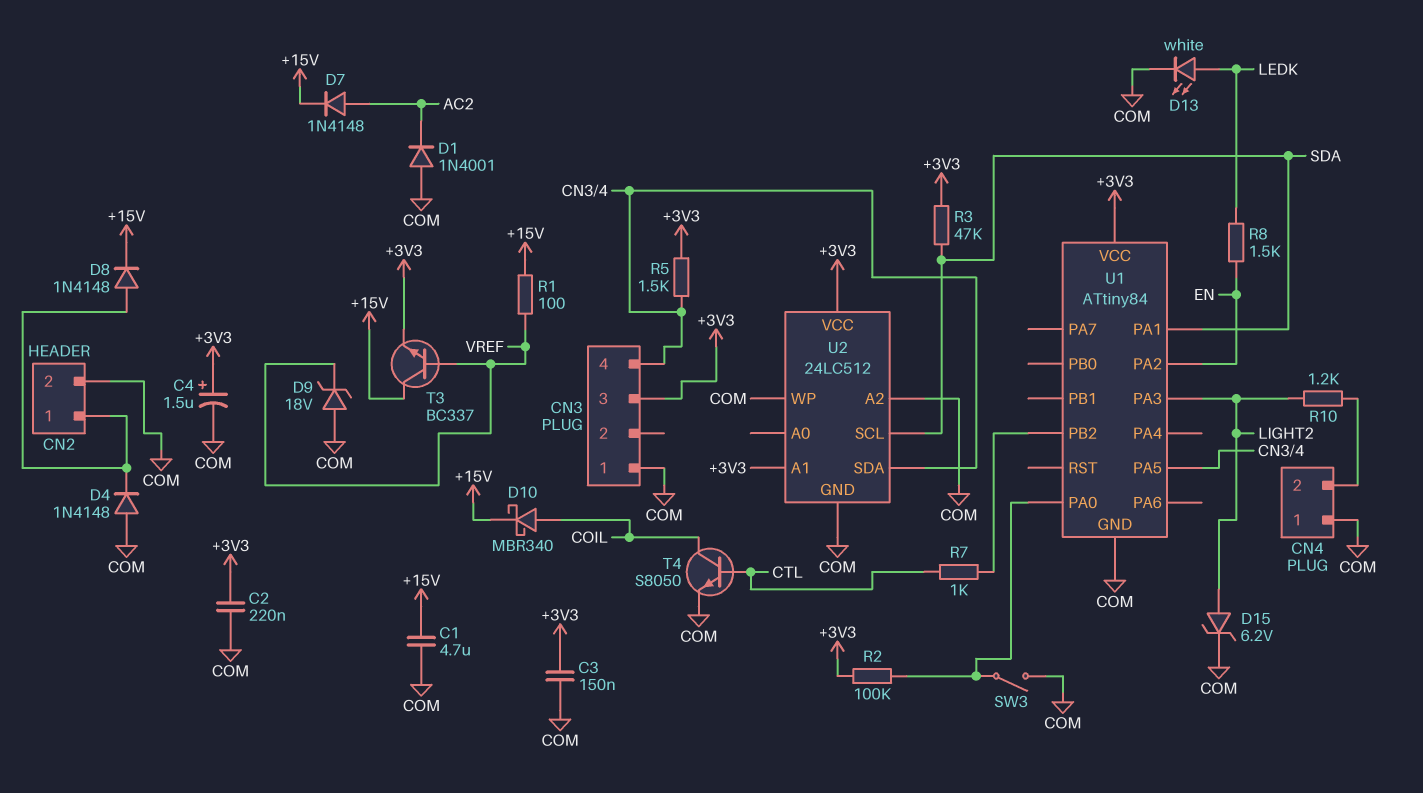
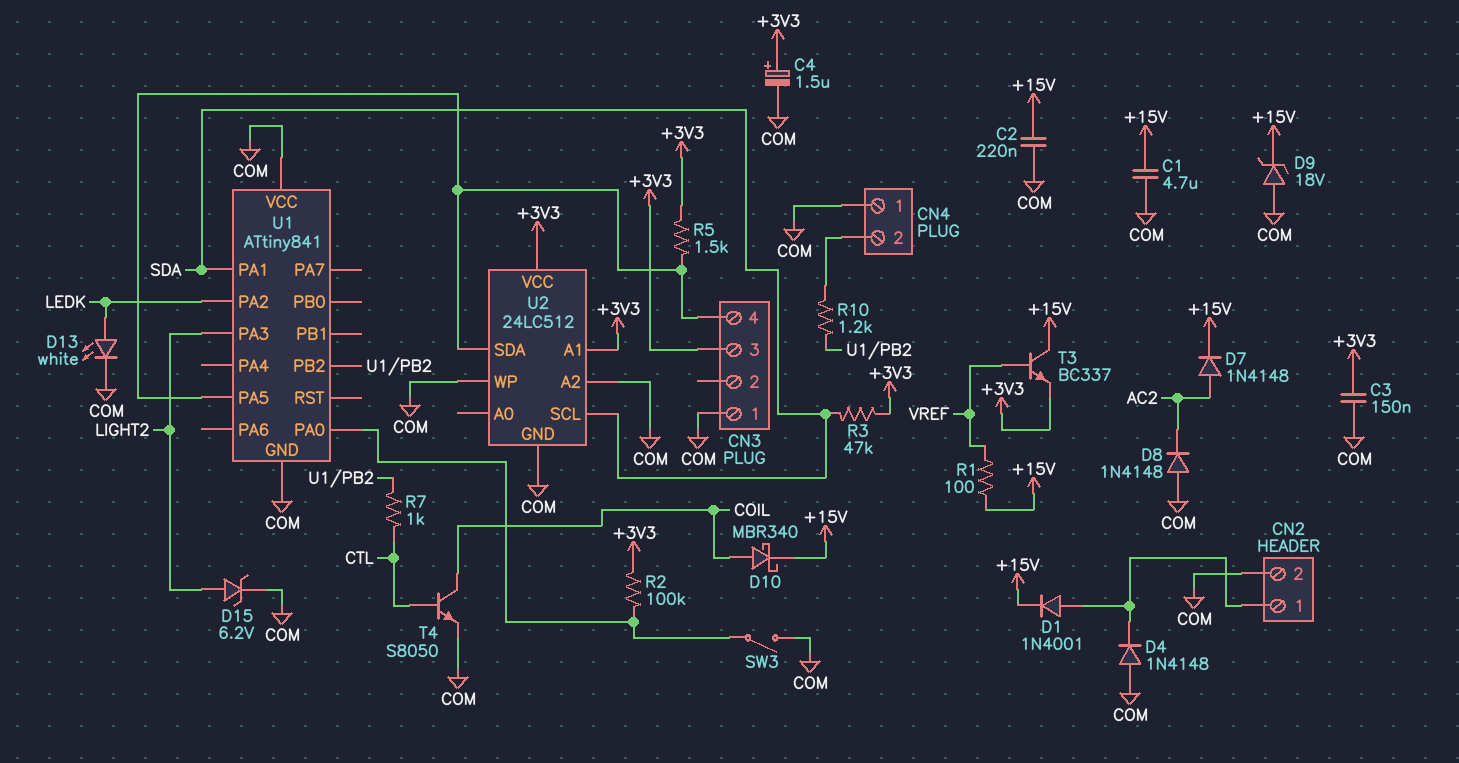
C2: 220nF (+3V3, COM) -> 220nF (+15V, COM)
D1: diode 1N4001 (A COM, K AC2) -> diode 1N4001 (A CN2/1, K +15V)
D8: diode 1N4148 (A CN2/1, K +15V) -> diode 1N4148 (A COM, K AC2)
D9: zener 18V (A COM, K VREF) -> zener 18V (A COM, K +15V)
R8: 1.5k (EN, LEDK) -> none
R10: 1.2k (CN4/2, LIGHT2) -> 1.2k (CN4/2, U1/PB2)
U1: ATtiny84 -> ATtiny841
U1 pin PA2: EN -> LEDK
U1 pin VCC: +3V3 -> COM

